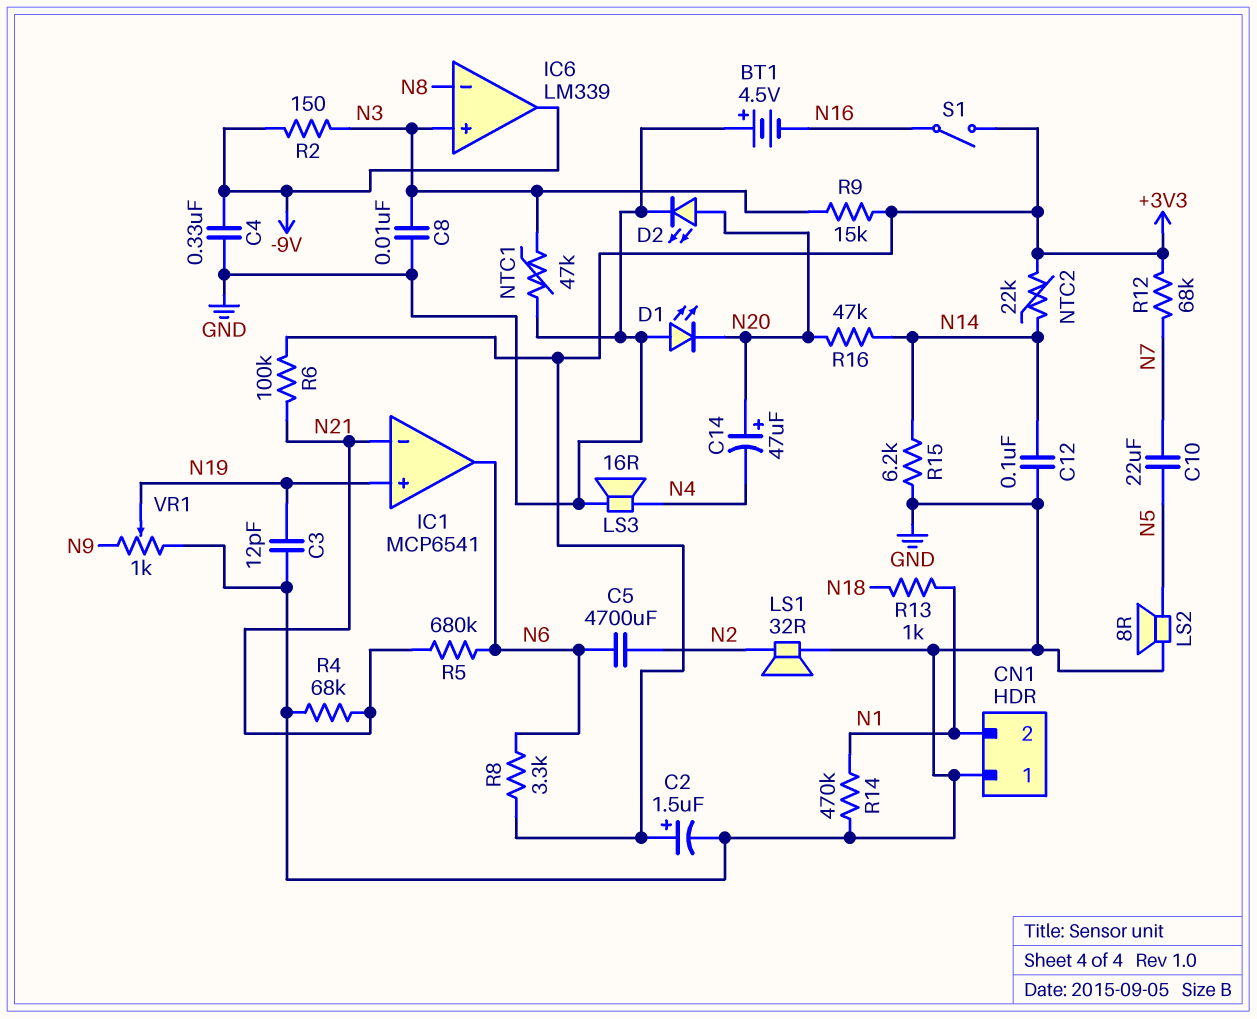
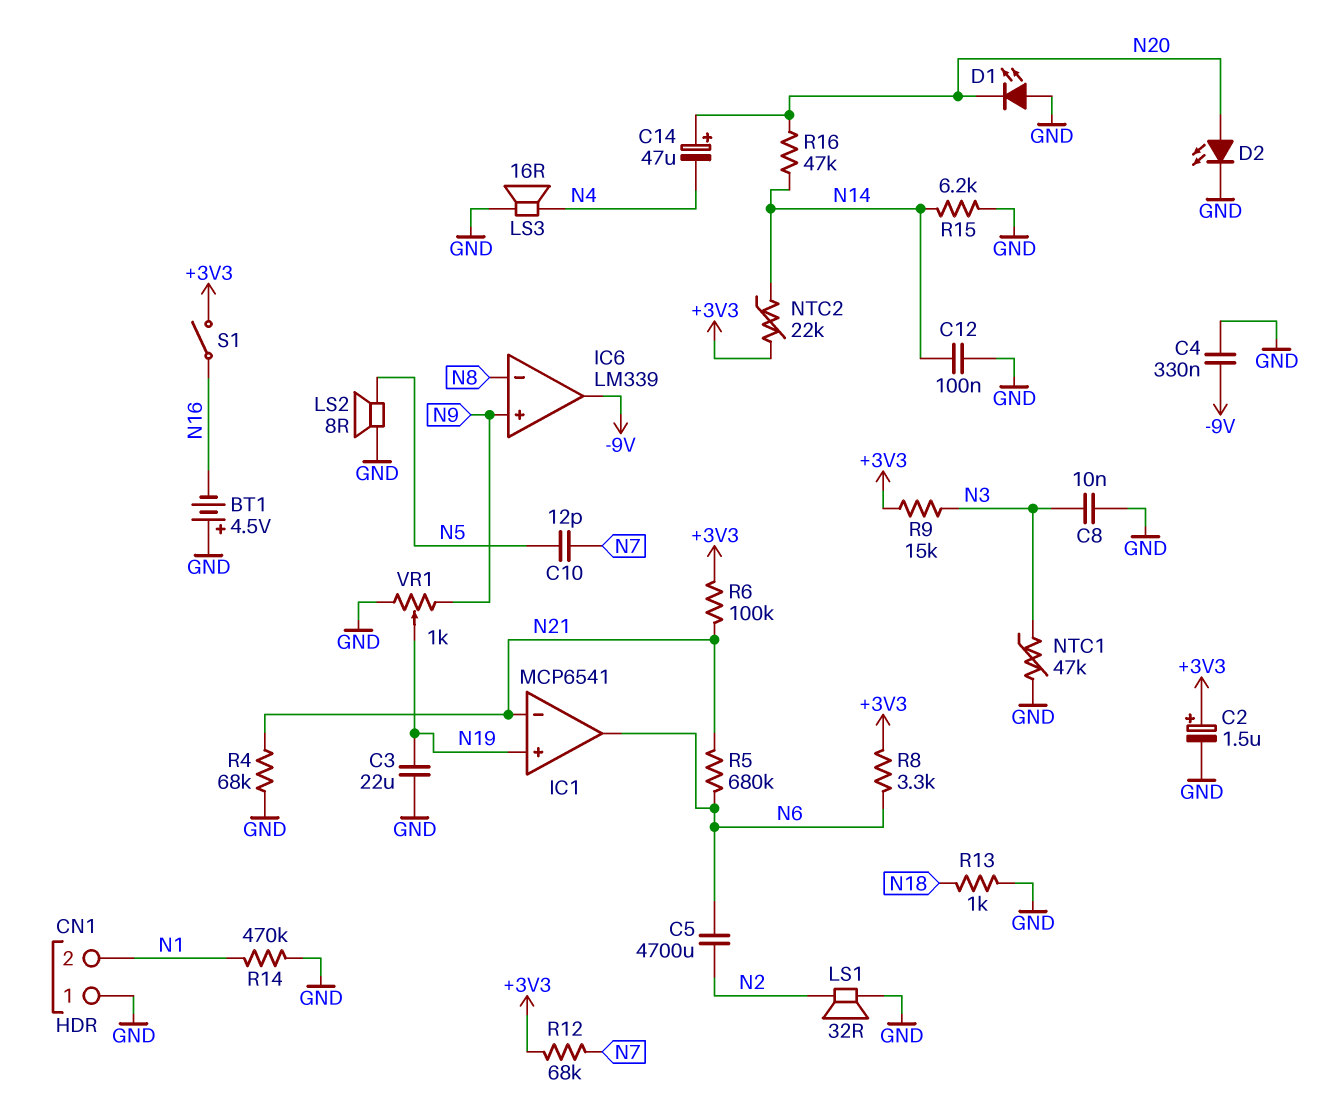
C3: 12pF (GND, N19) -> 22uF (GND, N19)
C10: 22uF (N5, N7) -> 12pF (N5, N7)
IC6 pin in+: N3 -> N9
R2: 150 (-9V, N3) -> none
R13: 1k (N1, N18) -> 1k (GND, N18)

